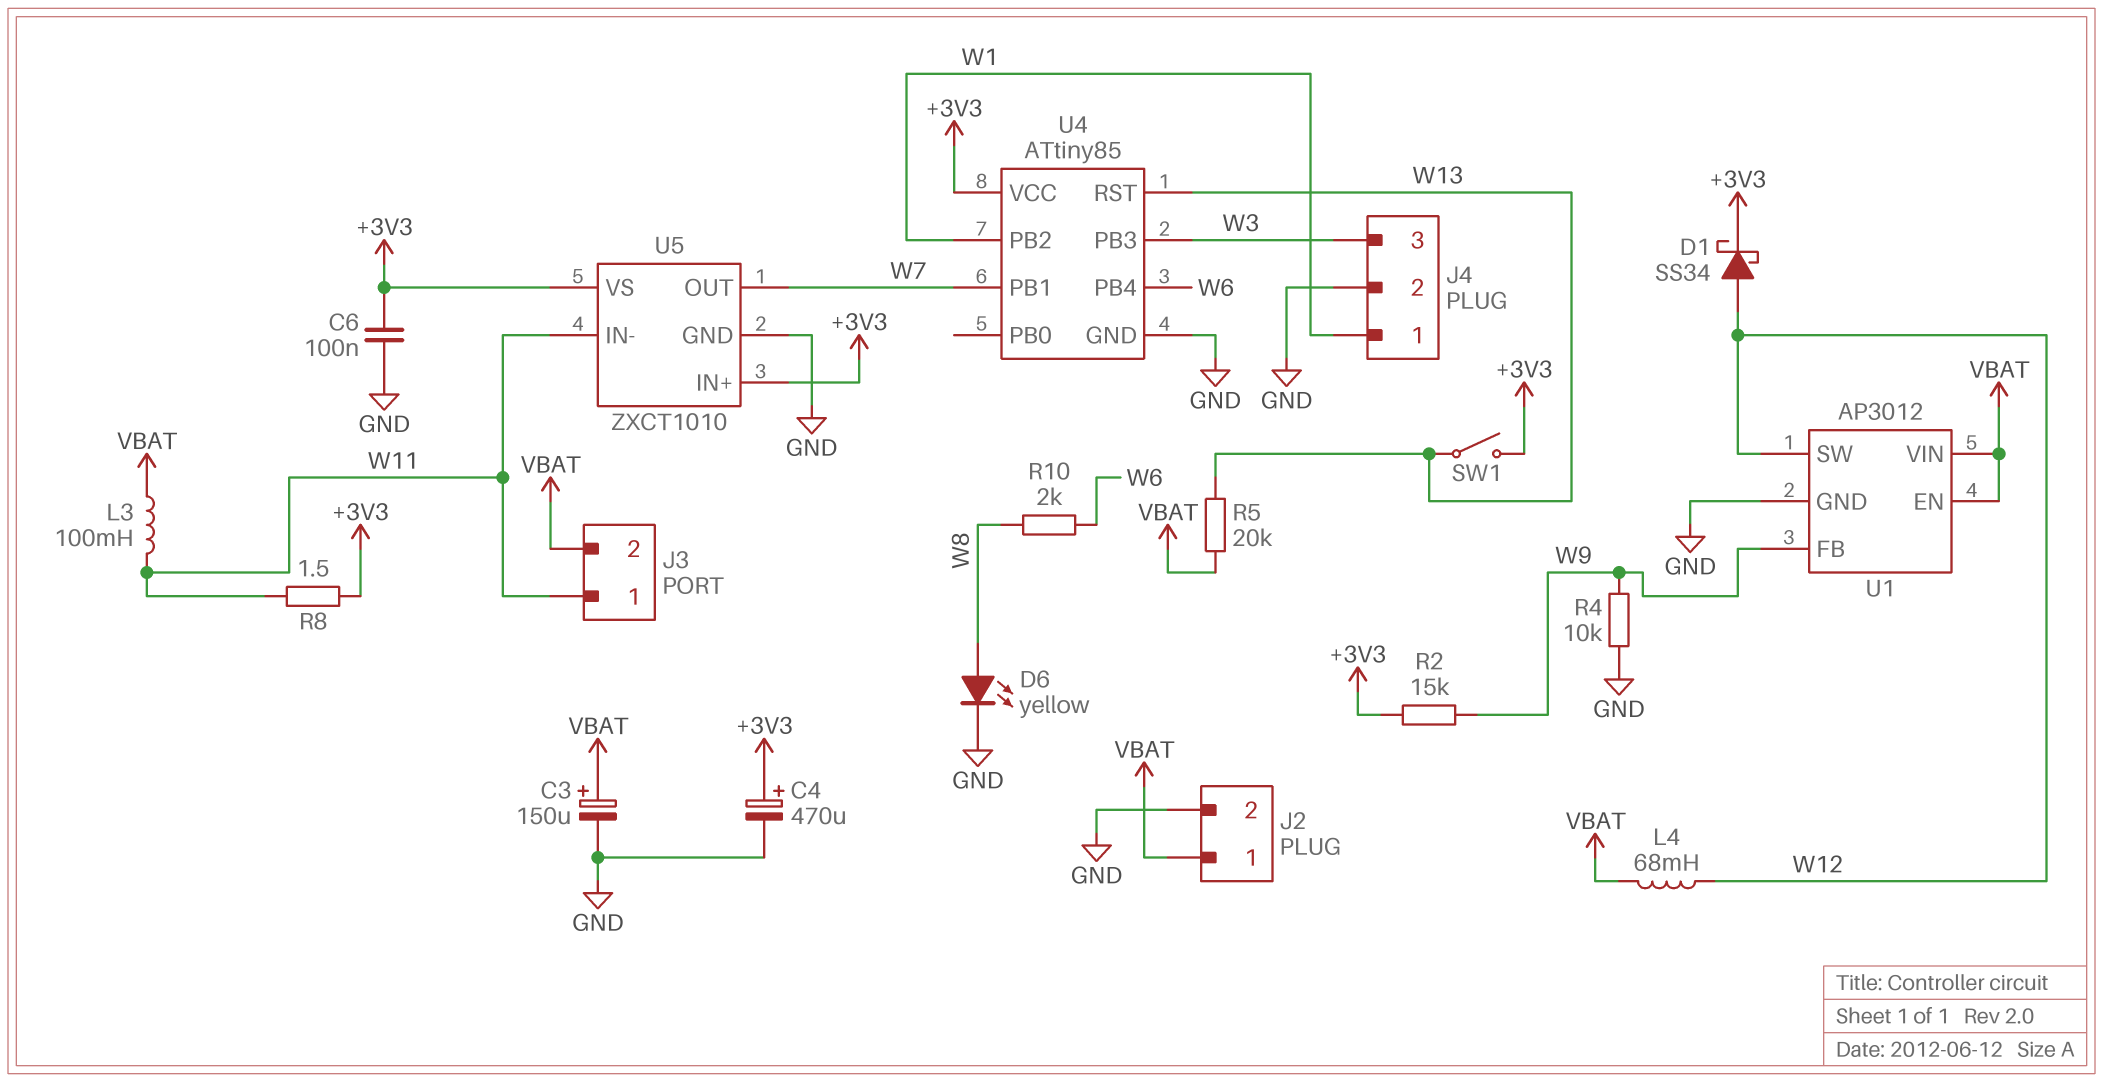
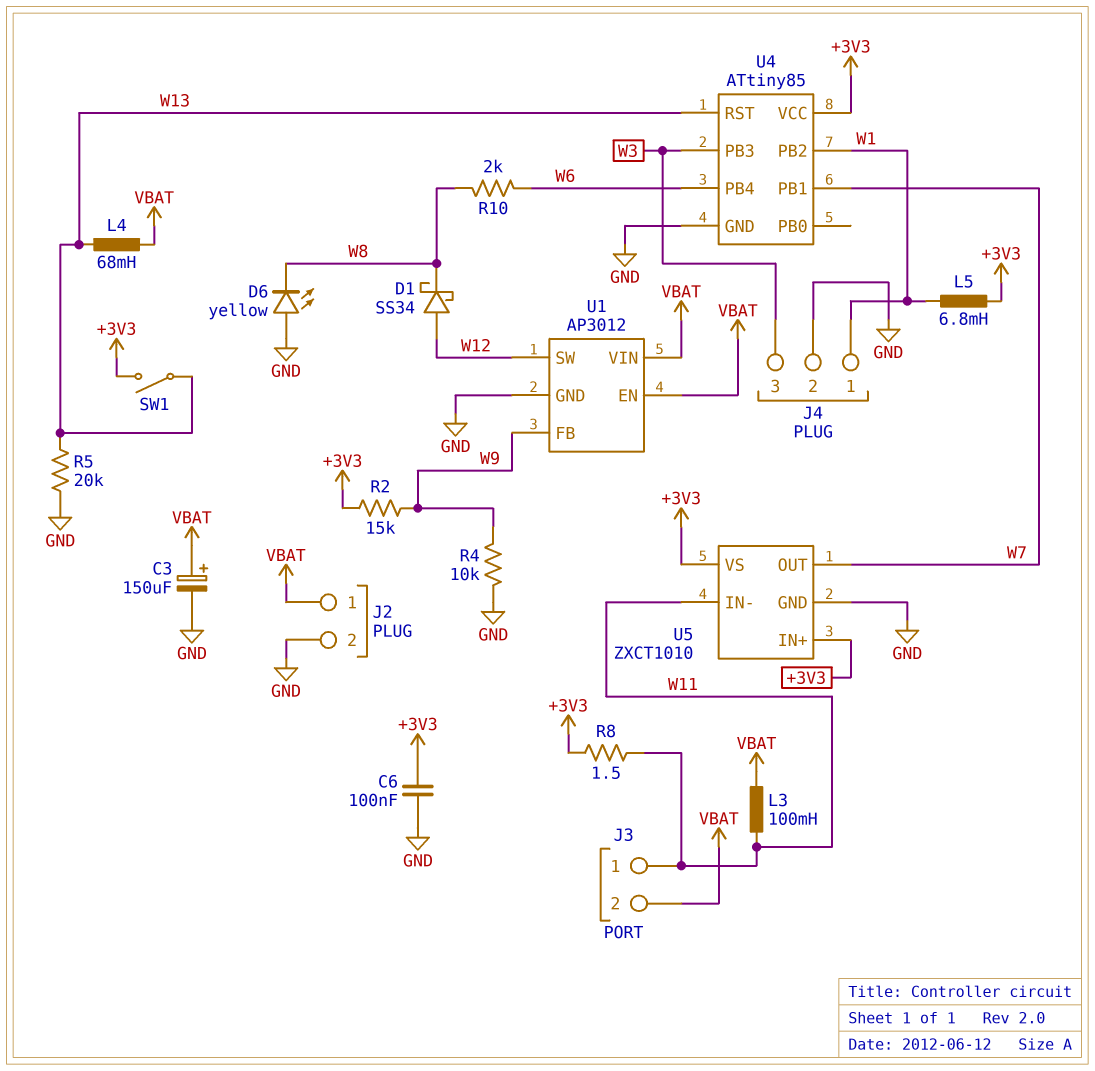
C4: 470uF (plus +3V3, minus GND) -> none
D1: schottky SS34 (A W12, K +3V3) -> schottky SS34 (A W12, K W8)
D6: LED yellow (A W8, K GND) -> LED yellow (A GND, K W8)
L4: 68mH (VBAT, W12) -> 68mH (VBAT, W13)
L5: none -> 6.8mH (+3V3, W1)
R5: 20k (VBAT, W13) -> 20k (GND, W13)

